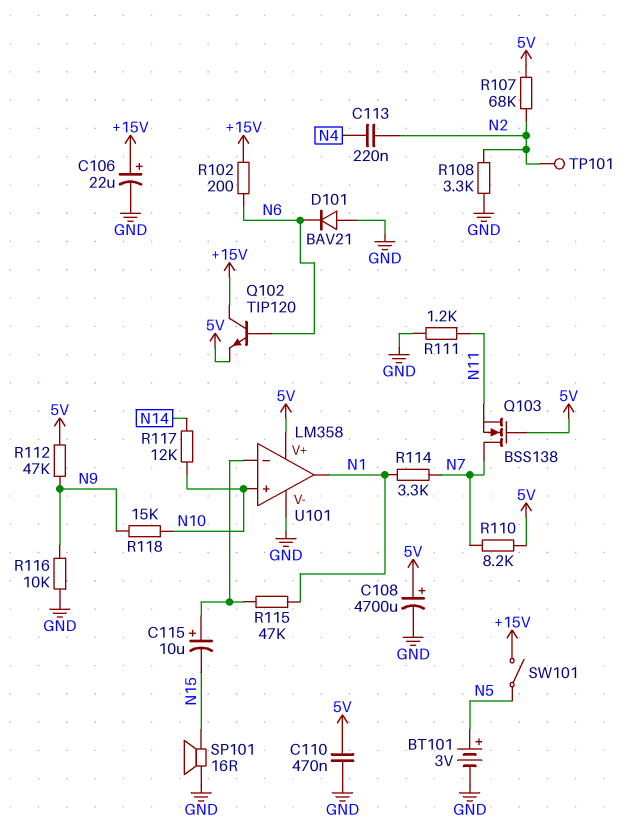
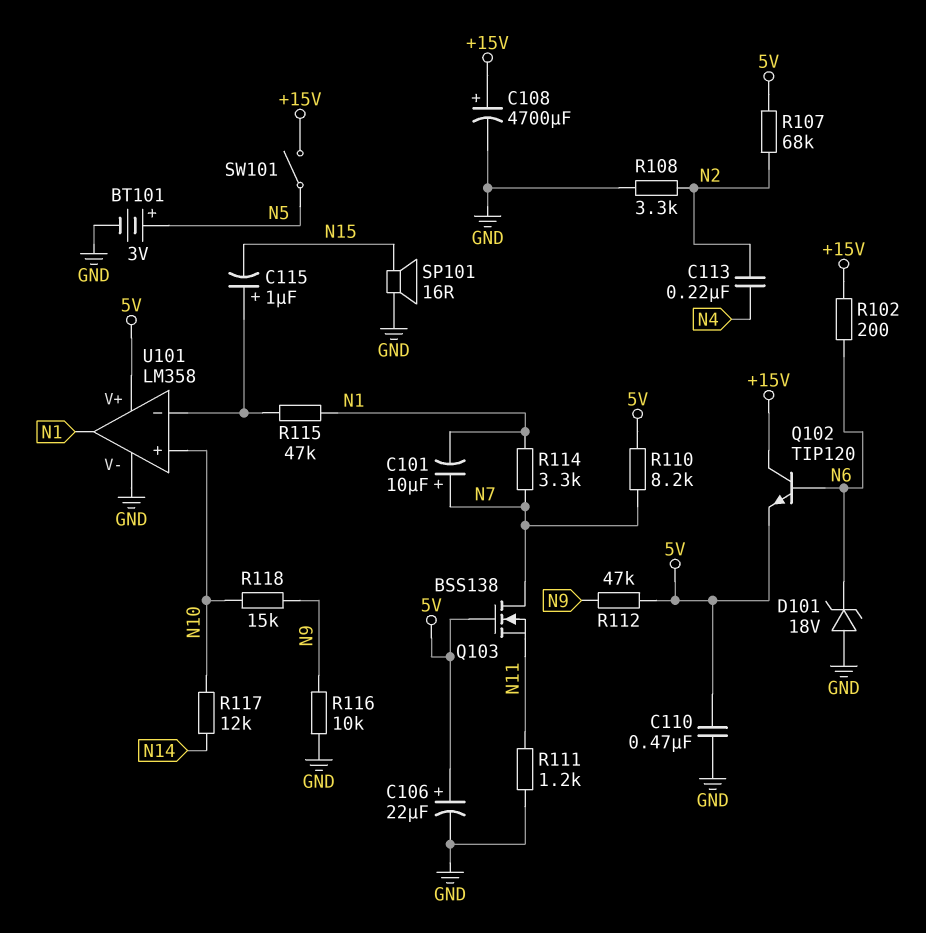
C101: none -> 10uF (plus N7, minus N1)
C106: 22uF (plus +15V, minus GND) -> 22uF (plus 5V, minus GND)
C108: 4700uF (plus 5V, minus GND) -> 4700uF (plus +15V, minus GND)
C115: 10uF (plus U101/in-, minus N15) -> 1uF (plus U101/in-, minus N15)
D101: diode BAV21 (A GND, K N6) -> zener 18V (A GND, K N6)
TP101: test point (N2) -> none

